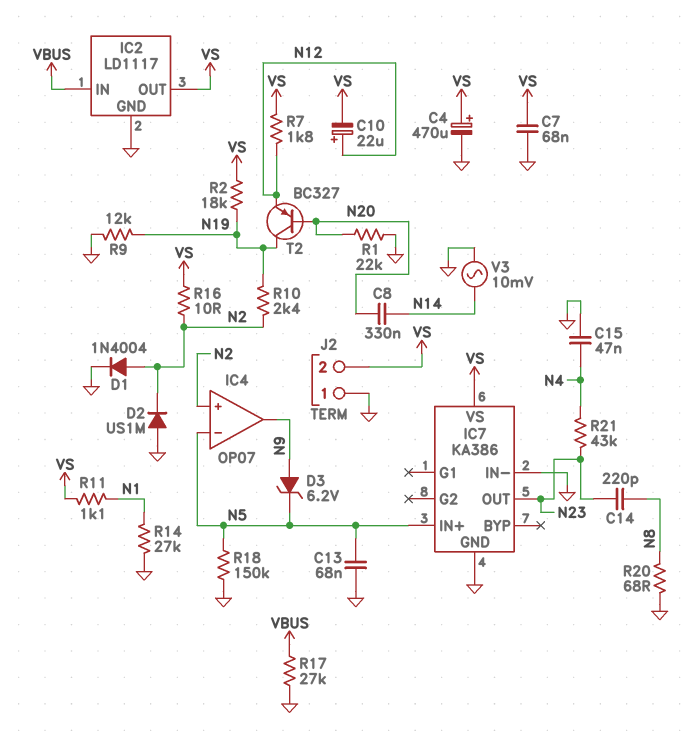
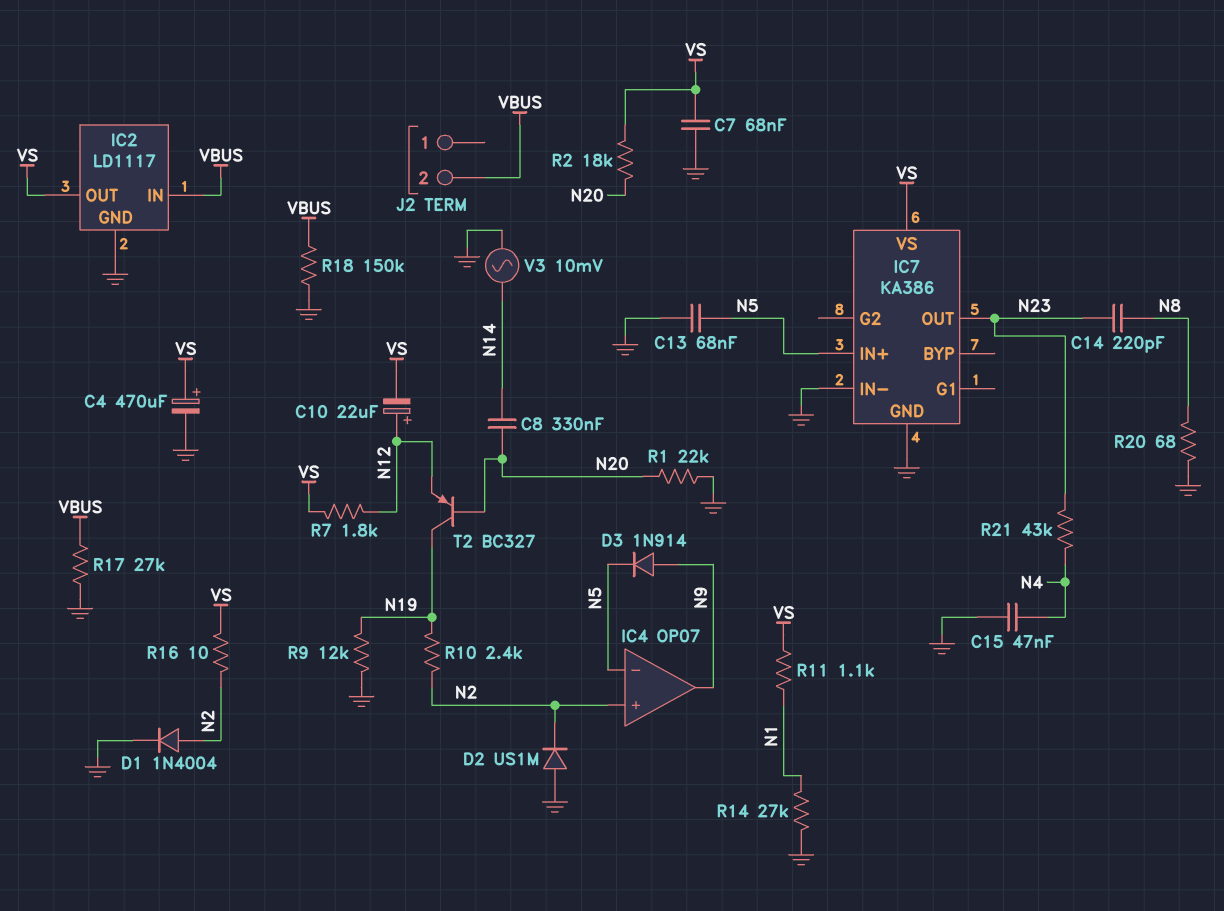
D3: zener 6.2V (A N9, K N5) -> diode 1N914 (A N9, K N5)
J2 pin 1: GND -> none
J2 pin 2: VS -> VBUS
R2: 18k (N19, VS) -> 18k (N20, VS)
R18: 150k (GND, N5) -> 150k (GND, VBUS)

